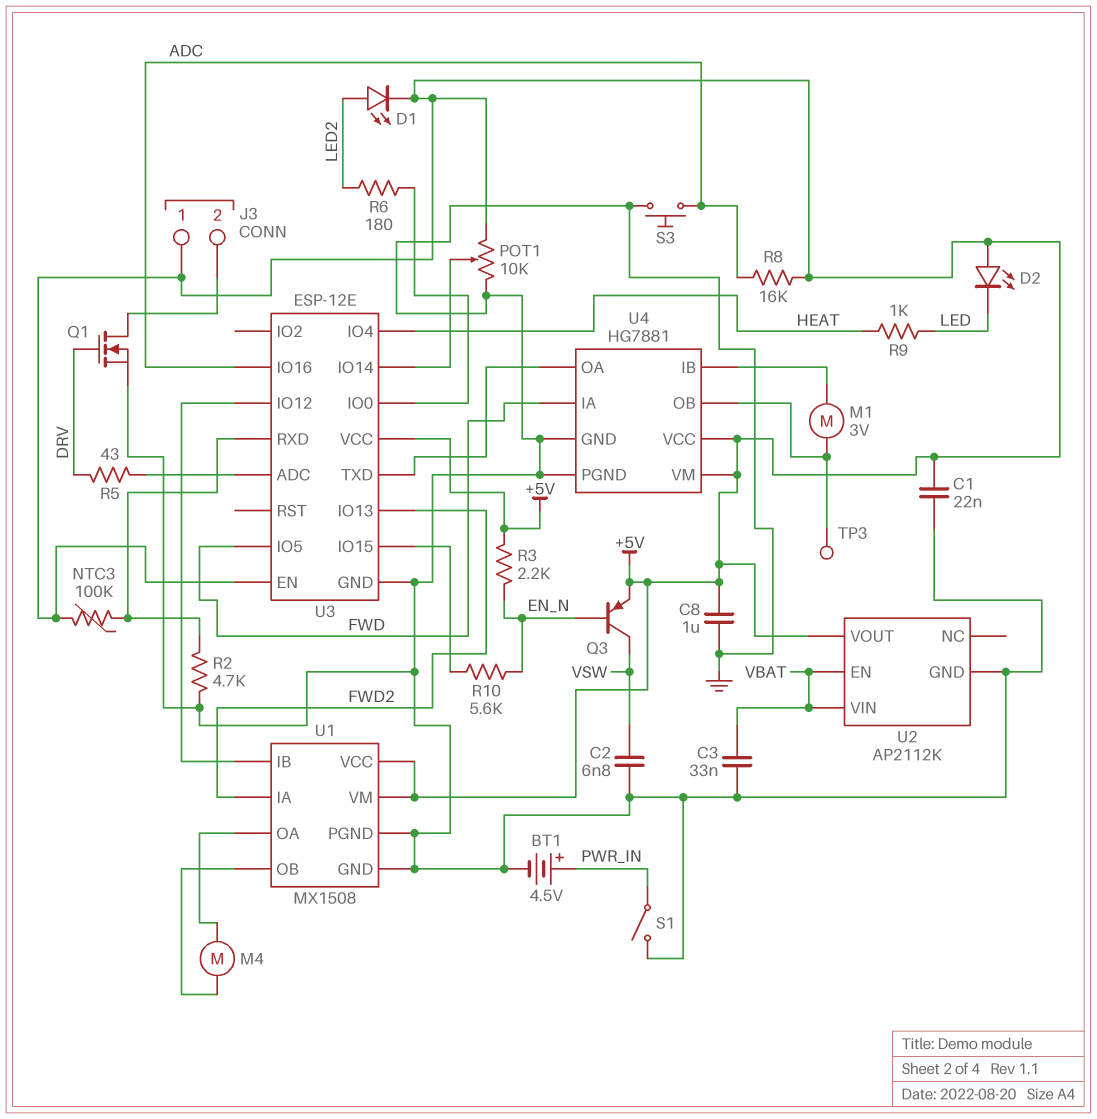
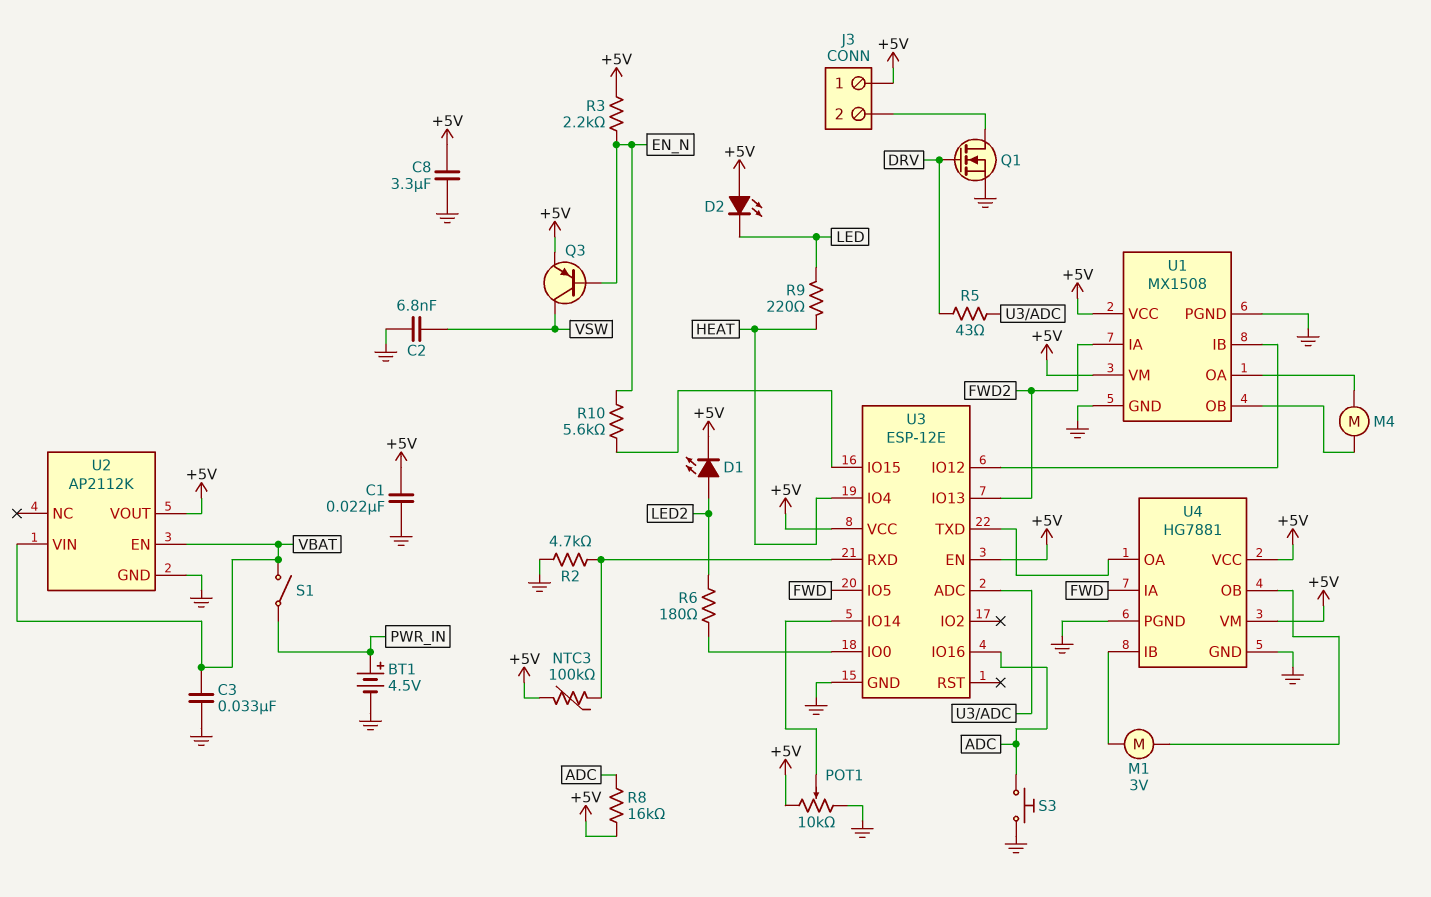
C8: 1uF (+5V, GND) -> 3.3uF (+5V, GND)
R9: 1k (HEAT, LED) -> 220 (HEAT, LED)
S1: switch (GND, PWR_IN) -> switch (PWR_IN, VBAT)
TP3: test point (U4/OB) -> none

